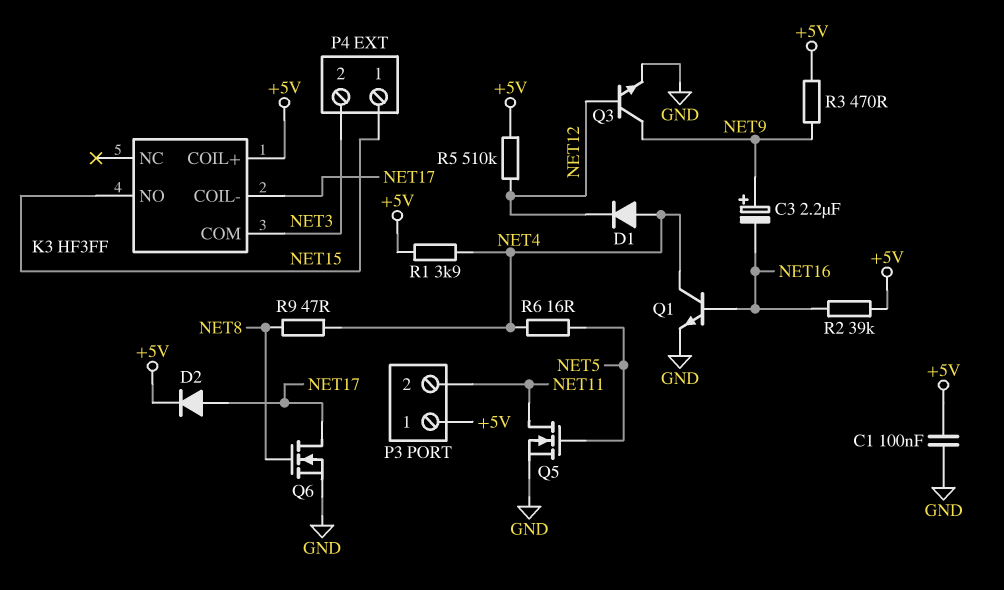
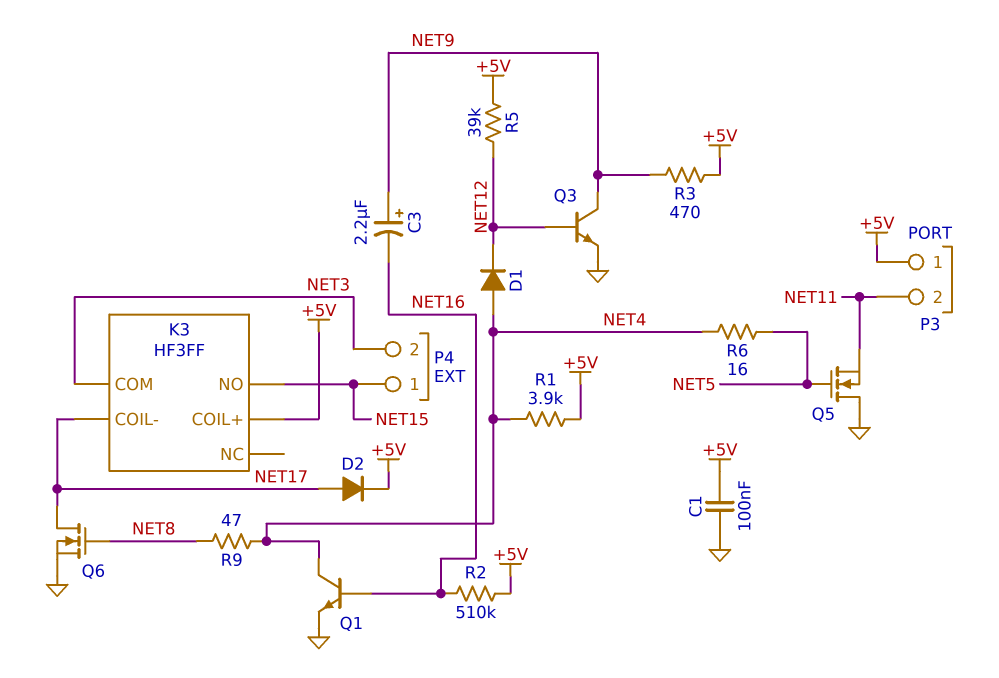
Q5: NMOS (G NET5, D NET11, S GND) -> NMOS (G NET5, D GND, S NET11)
R2: 39k (+5V, NET16) -> 510k (+5V, NET16)
R5: 510k (+5V, NET12) -> 39k (+5V, NET12)

